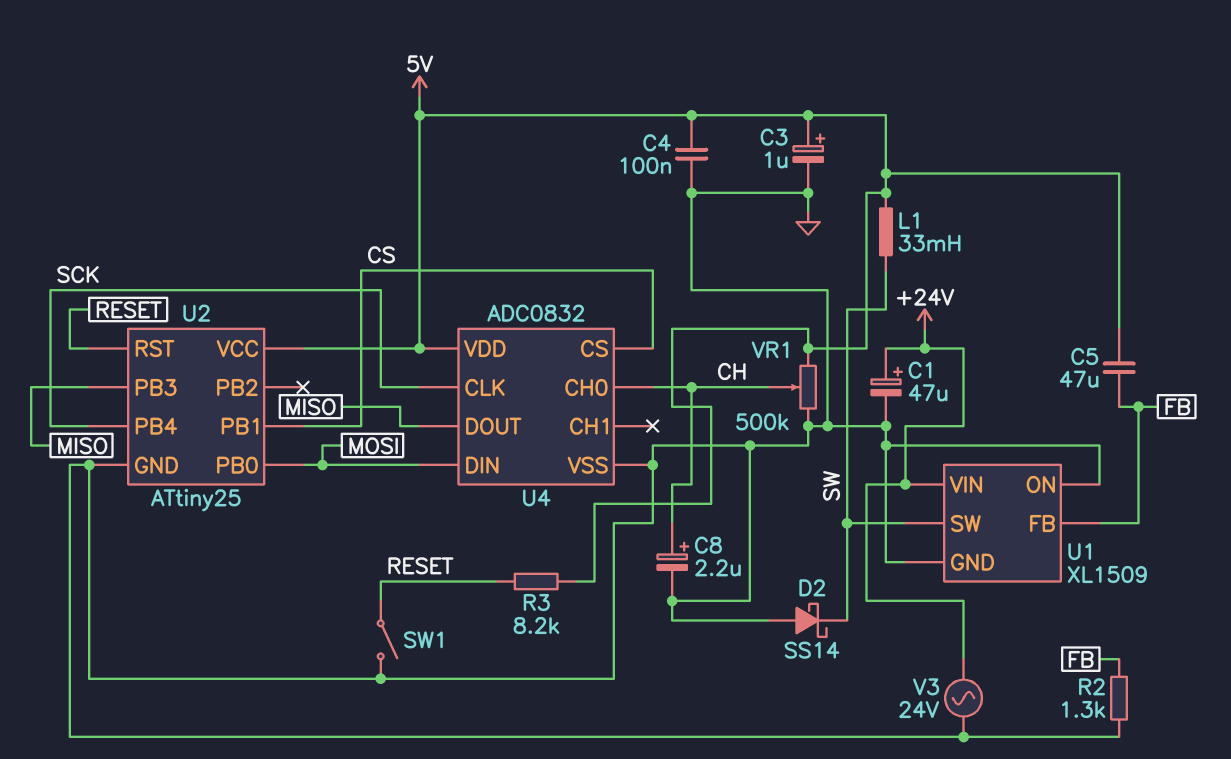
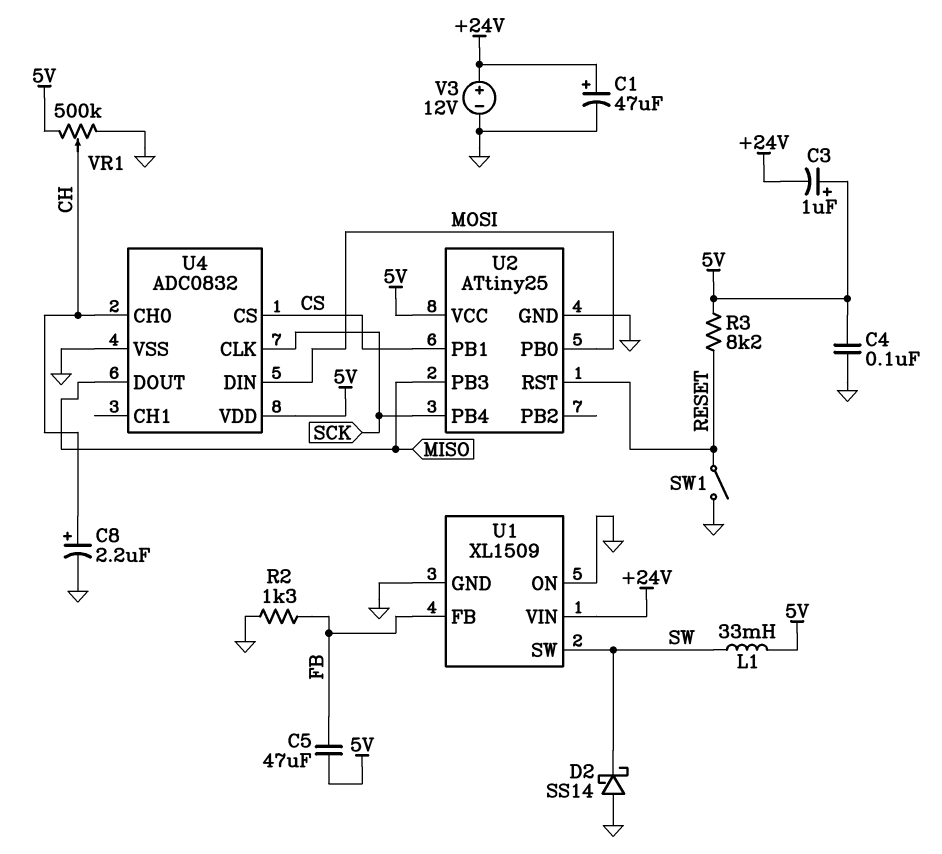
C3: 1uF (plus 5V, minus GND) -> 1uF (plus 5V, minus +24V)
V3: AC 24V (+24V, GND) -> 12V (plus +24V, minus GND)

